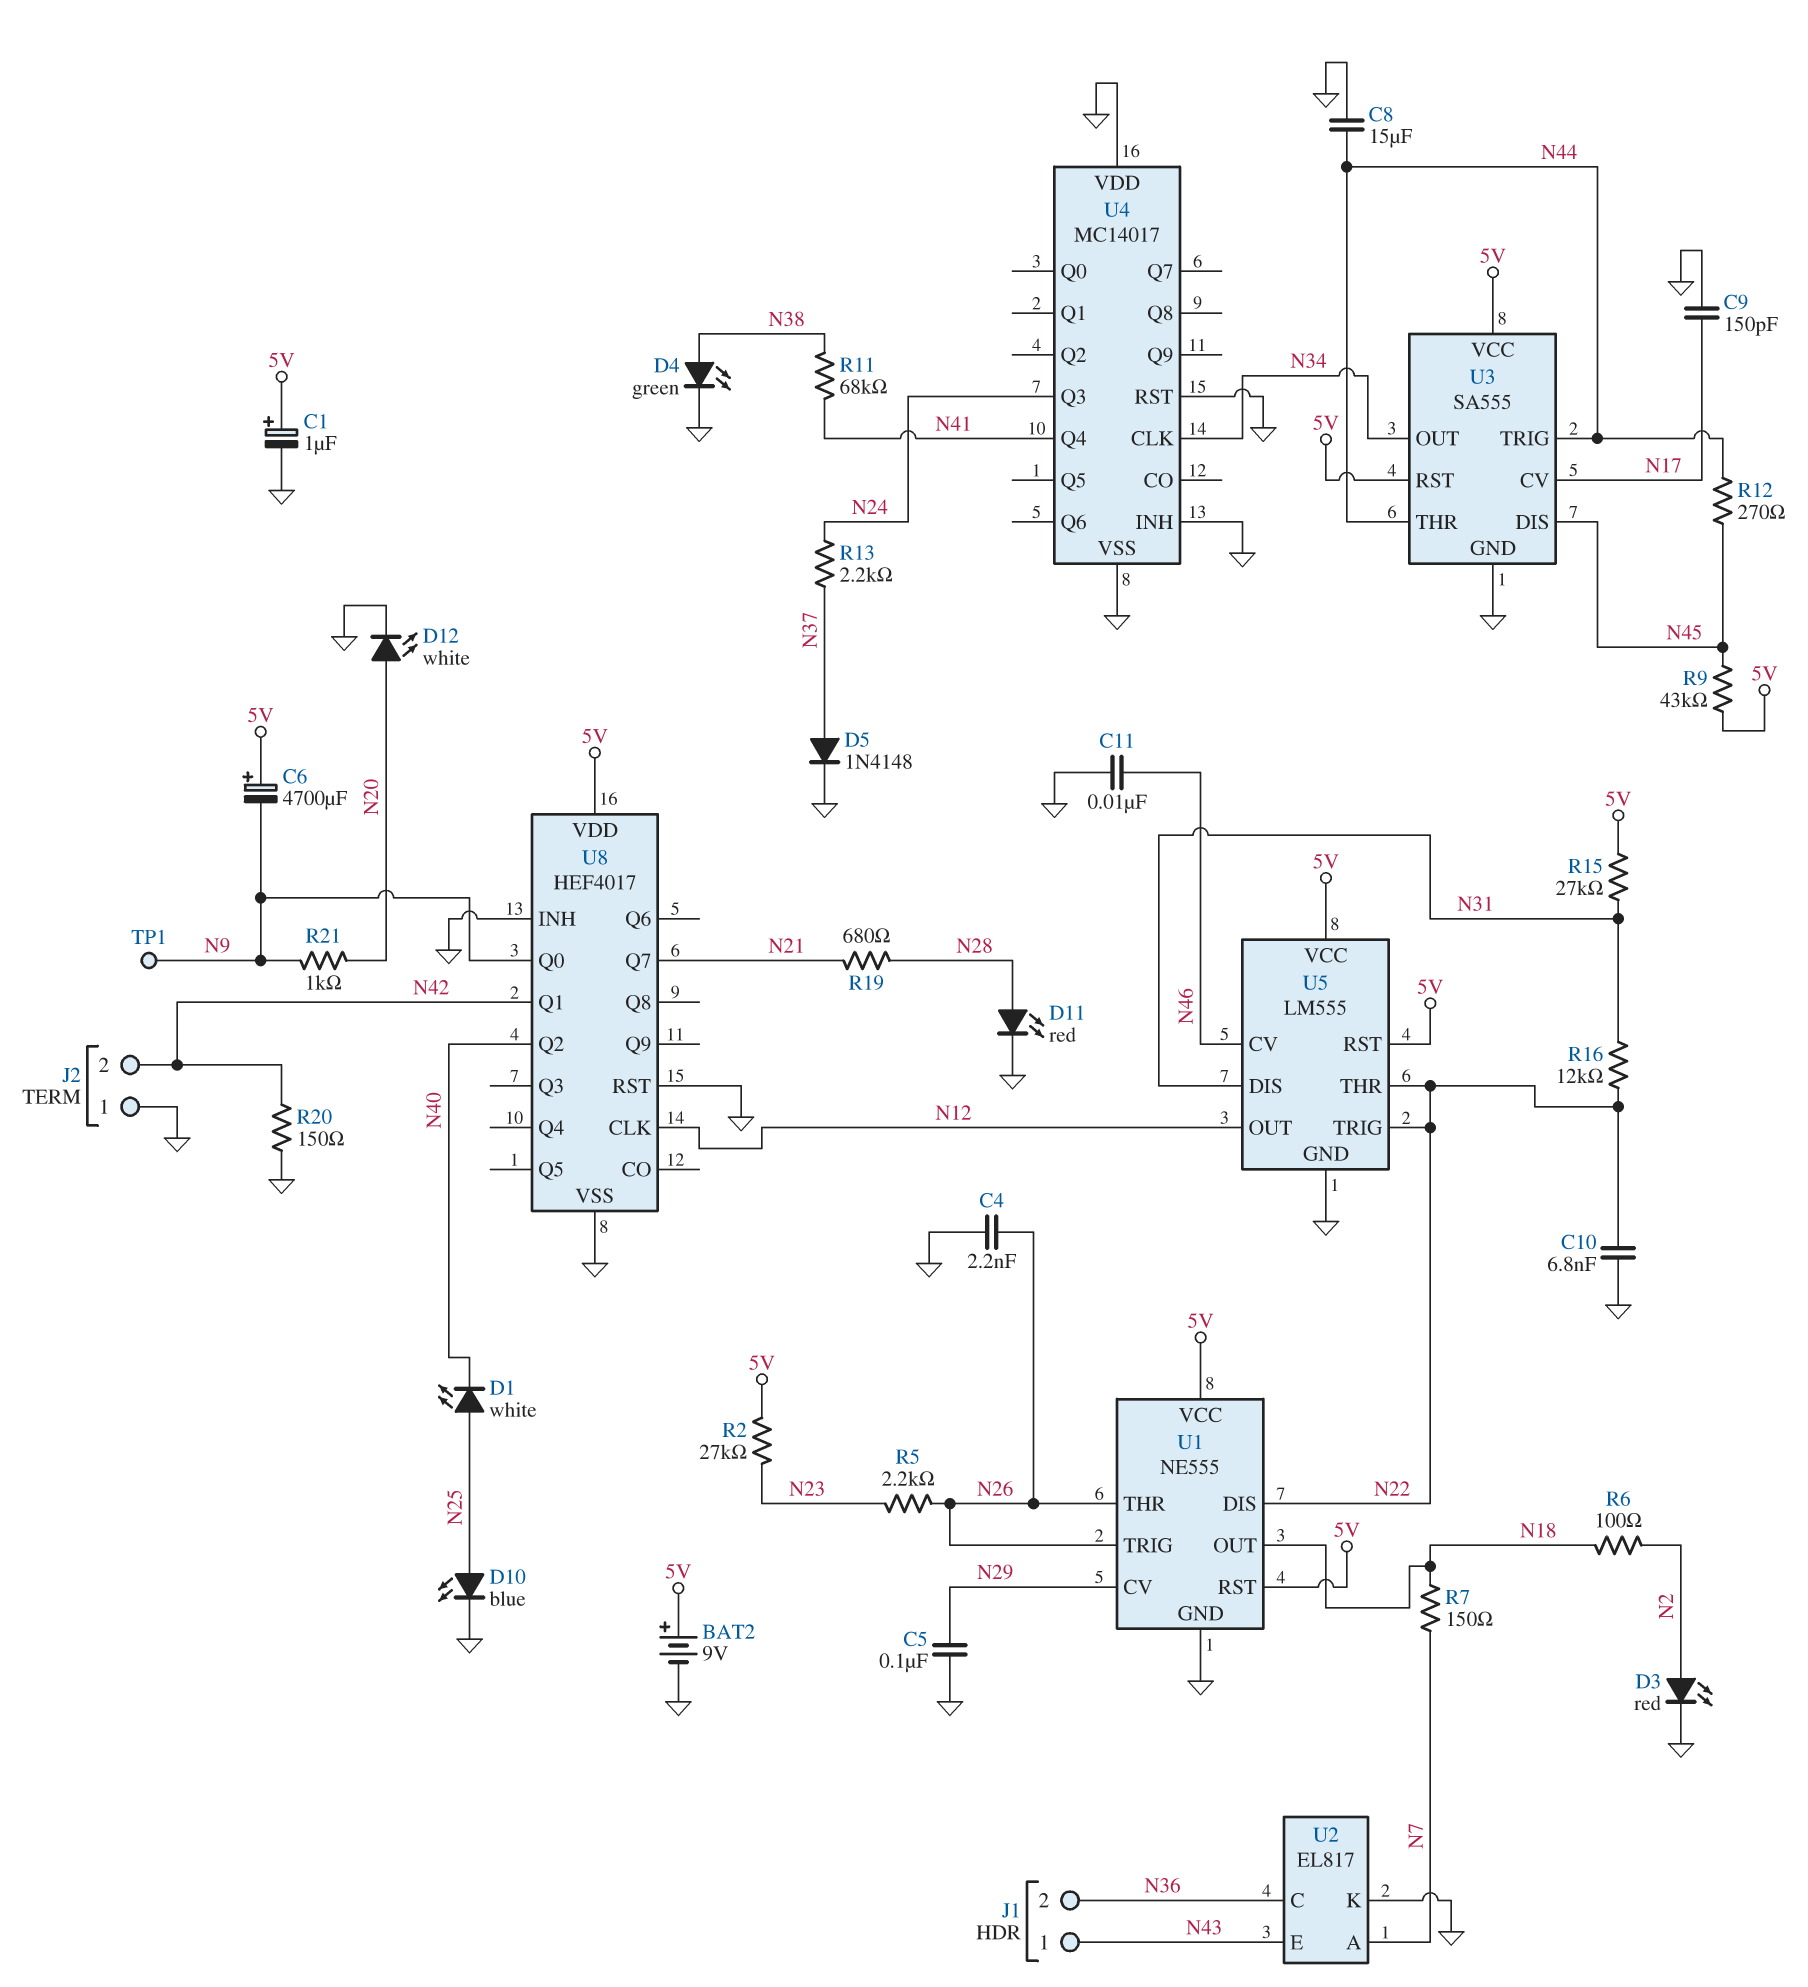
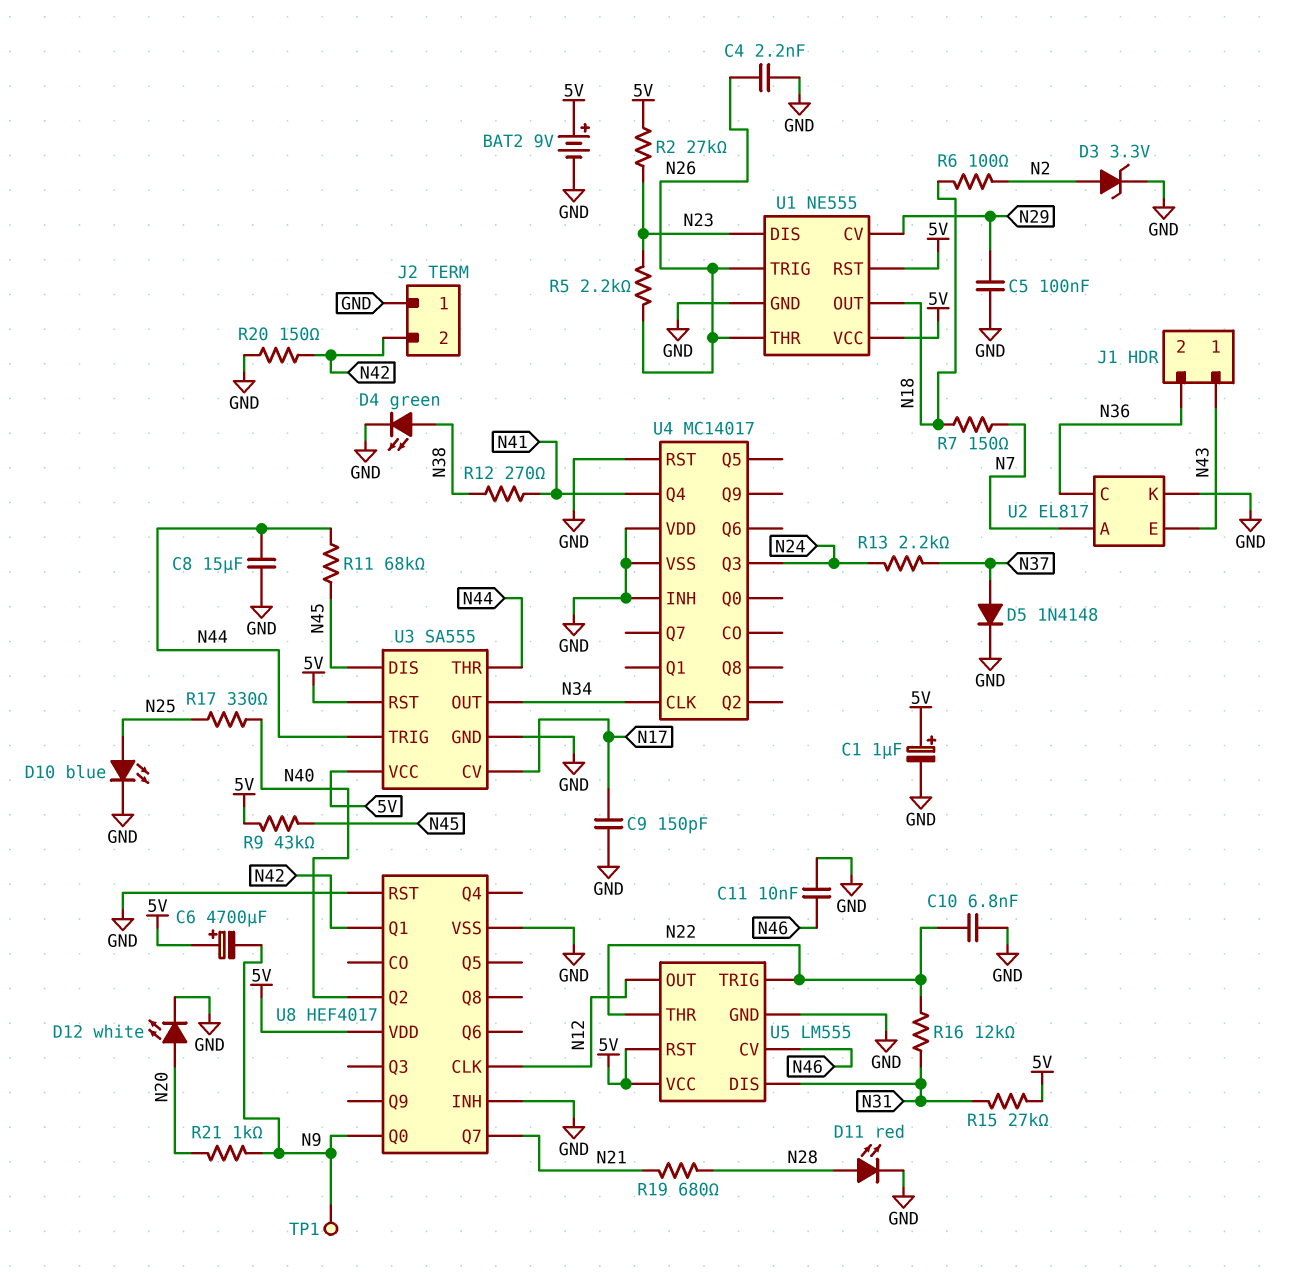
D1: LED white (A N25, K N40) -> none
D3: LED red (A N2, K GND) -> zener 3.3V (A N2, K GND)
R11: 68k (N38, N41) -> 68k (N44, N45)
R12: 270 (N44, N45) -> 270 (N38, N41)
R17: none -> 330 (N25, N40)
U1 pin DIS: N22 -> N23

